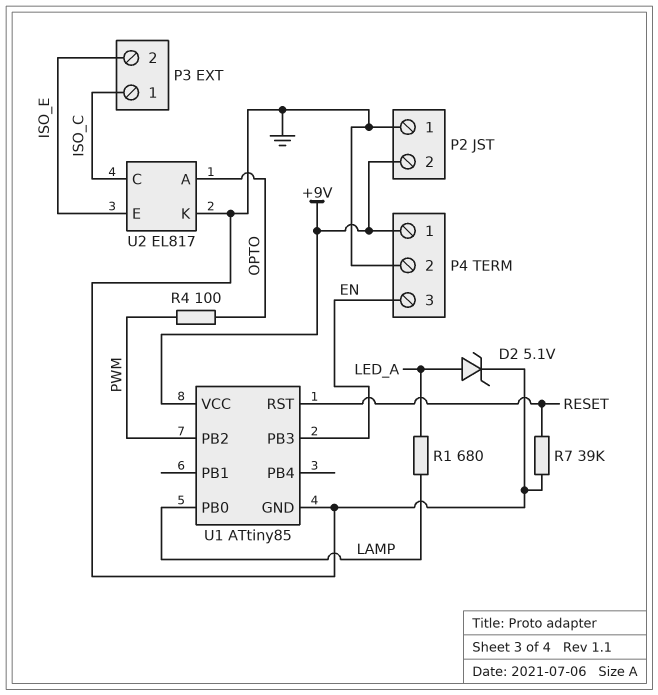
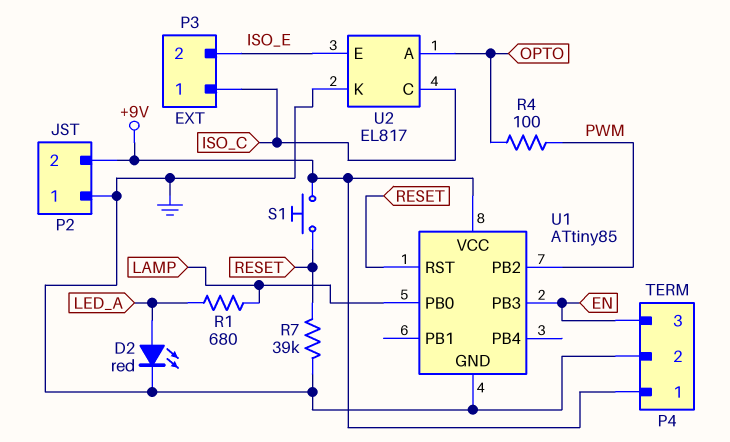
D2: zener 5.1V (A LED_A, K GND) -> LED red (A LED_A, K GND)
S1: none -> button (+9V, RESET)

